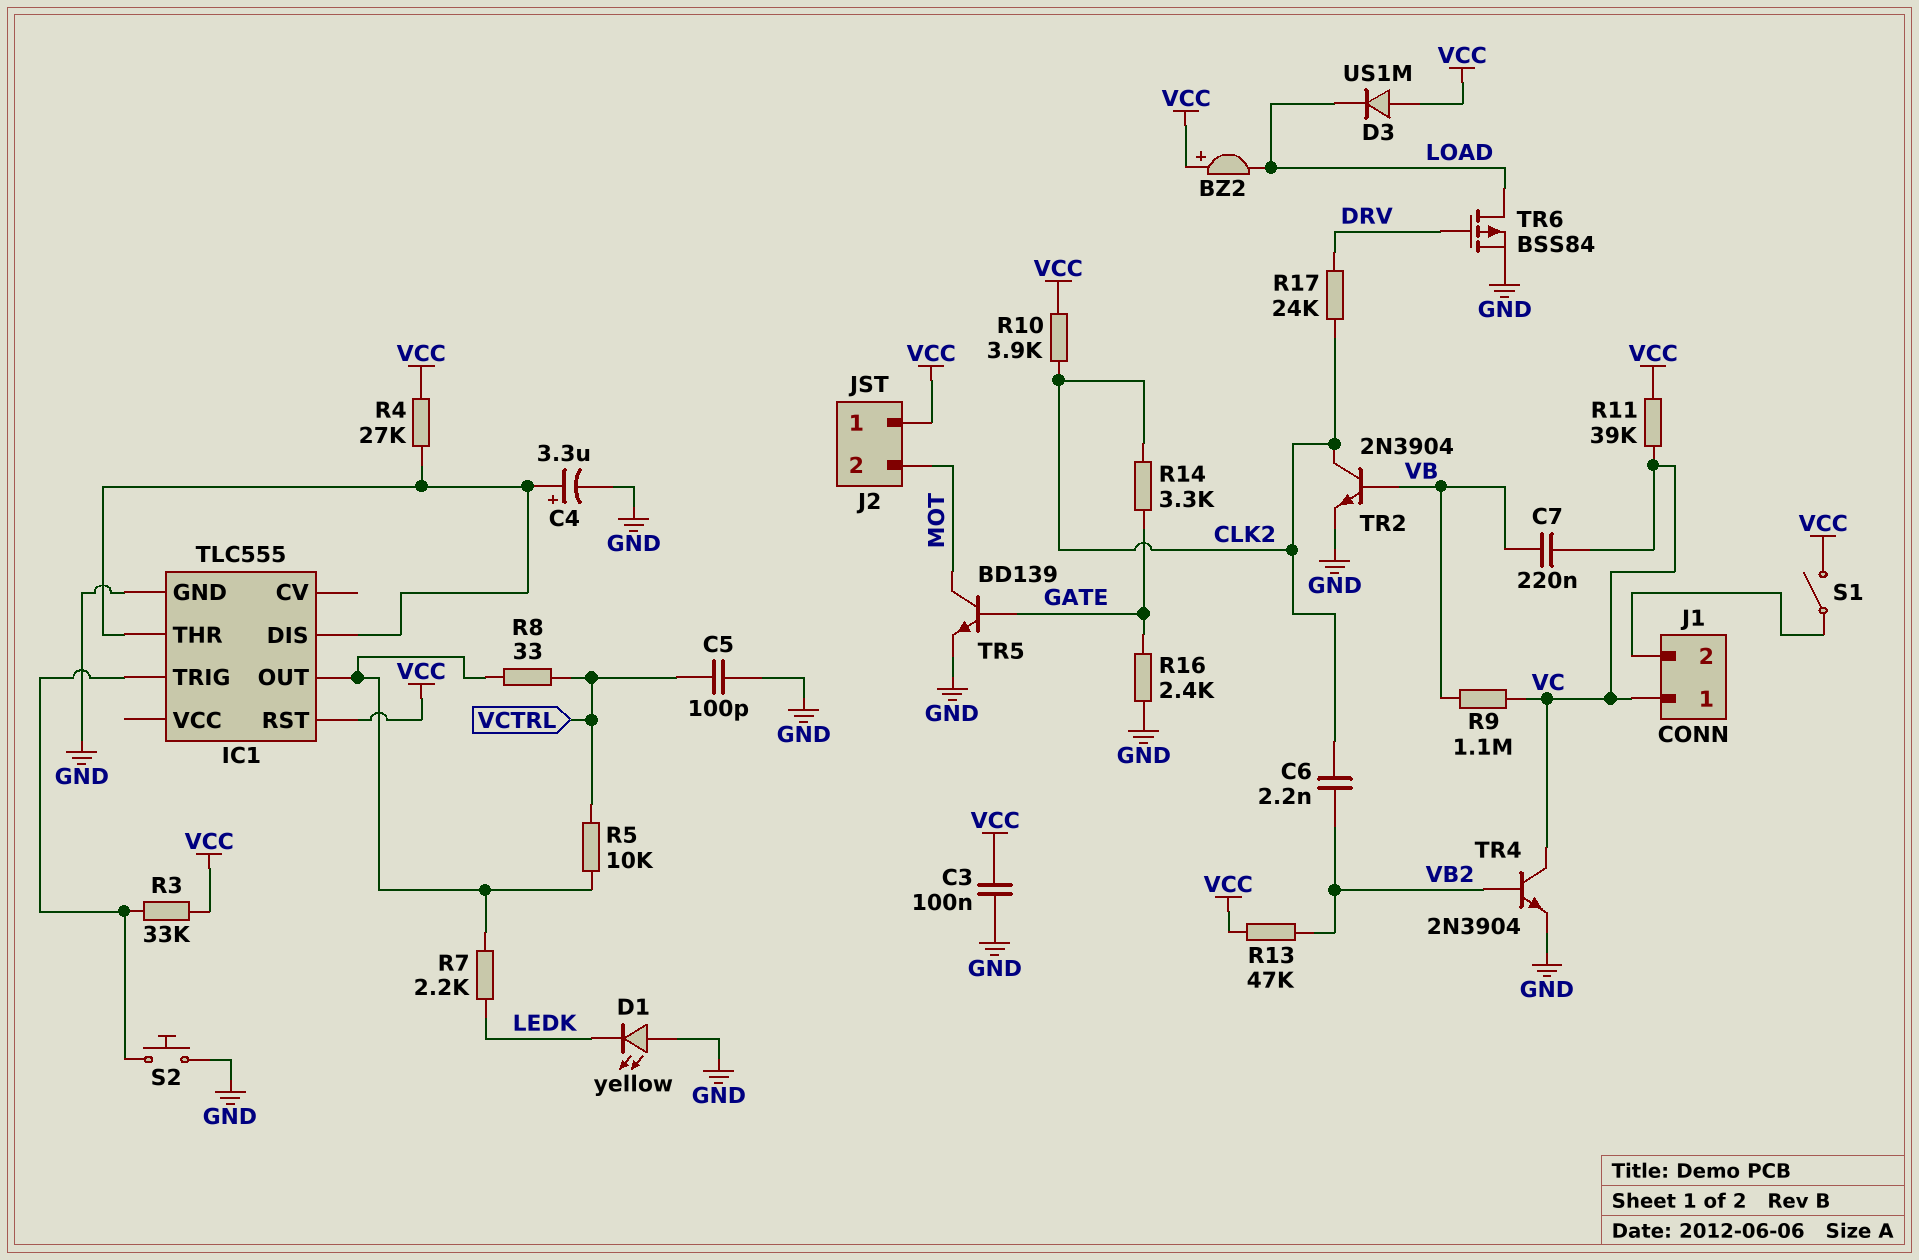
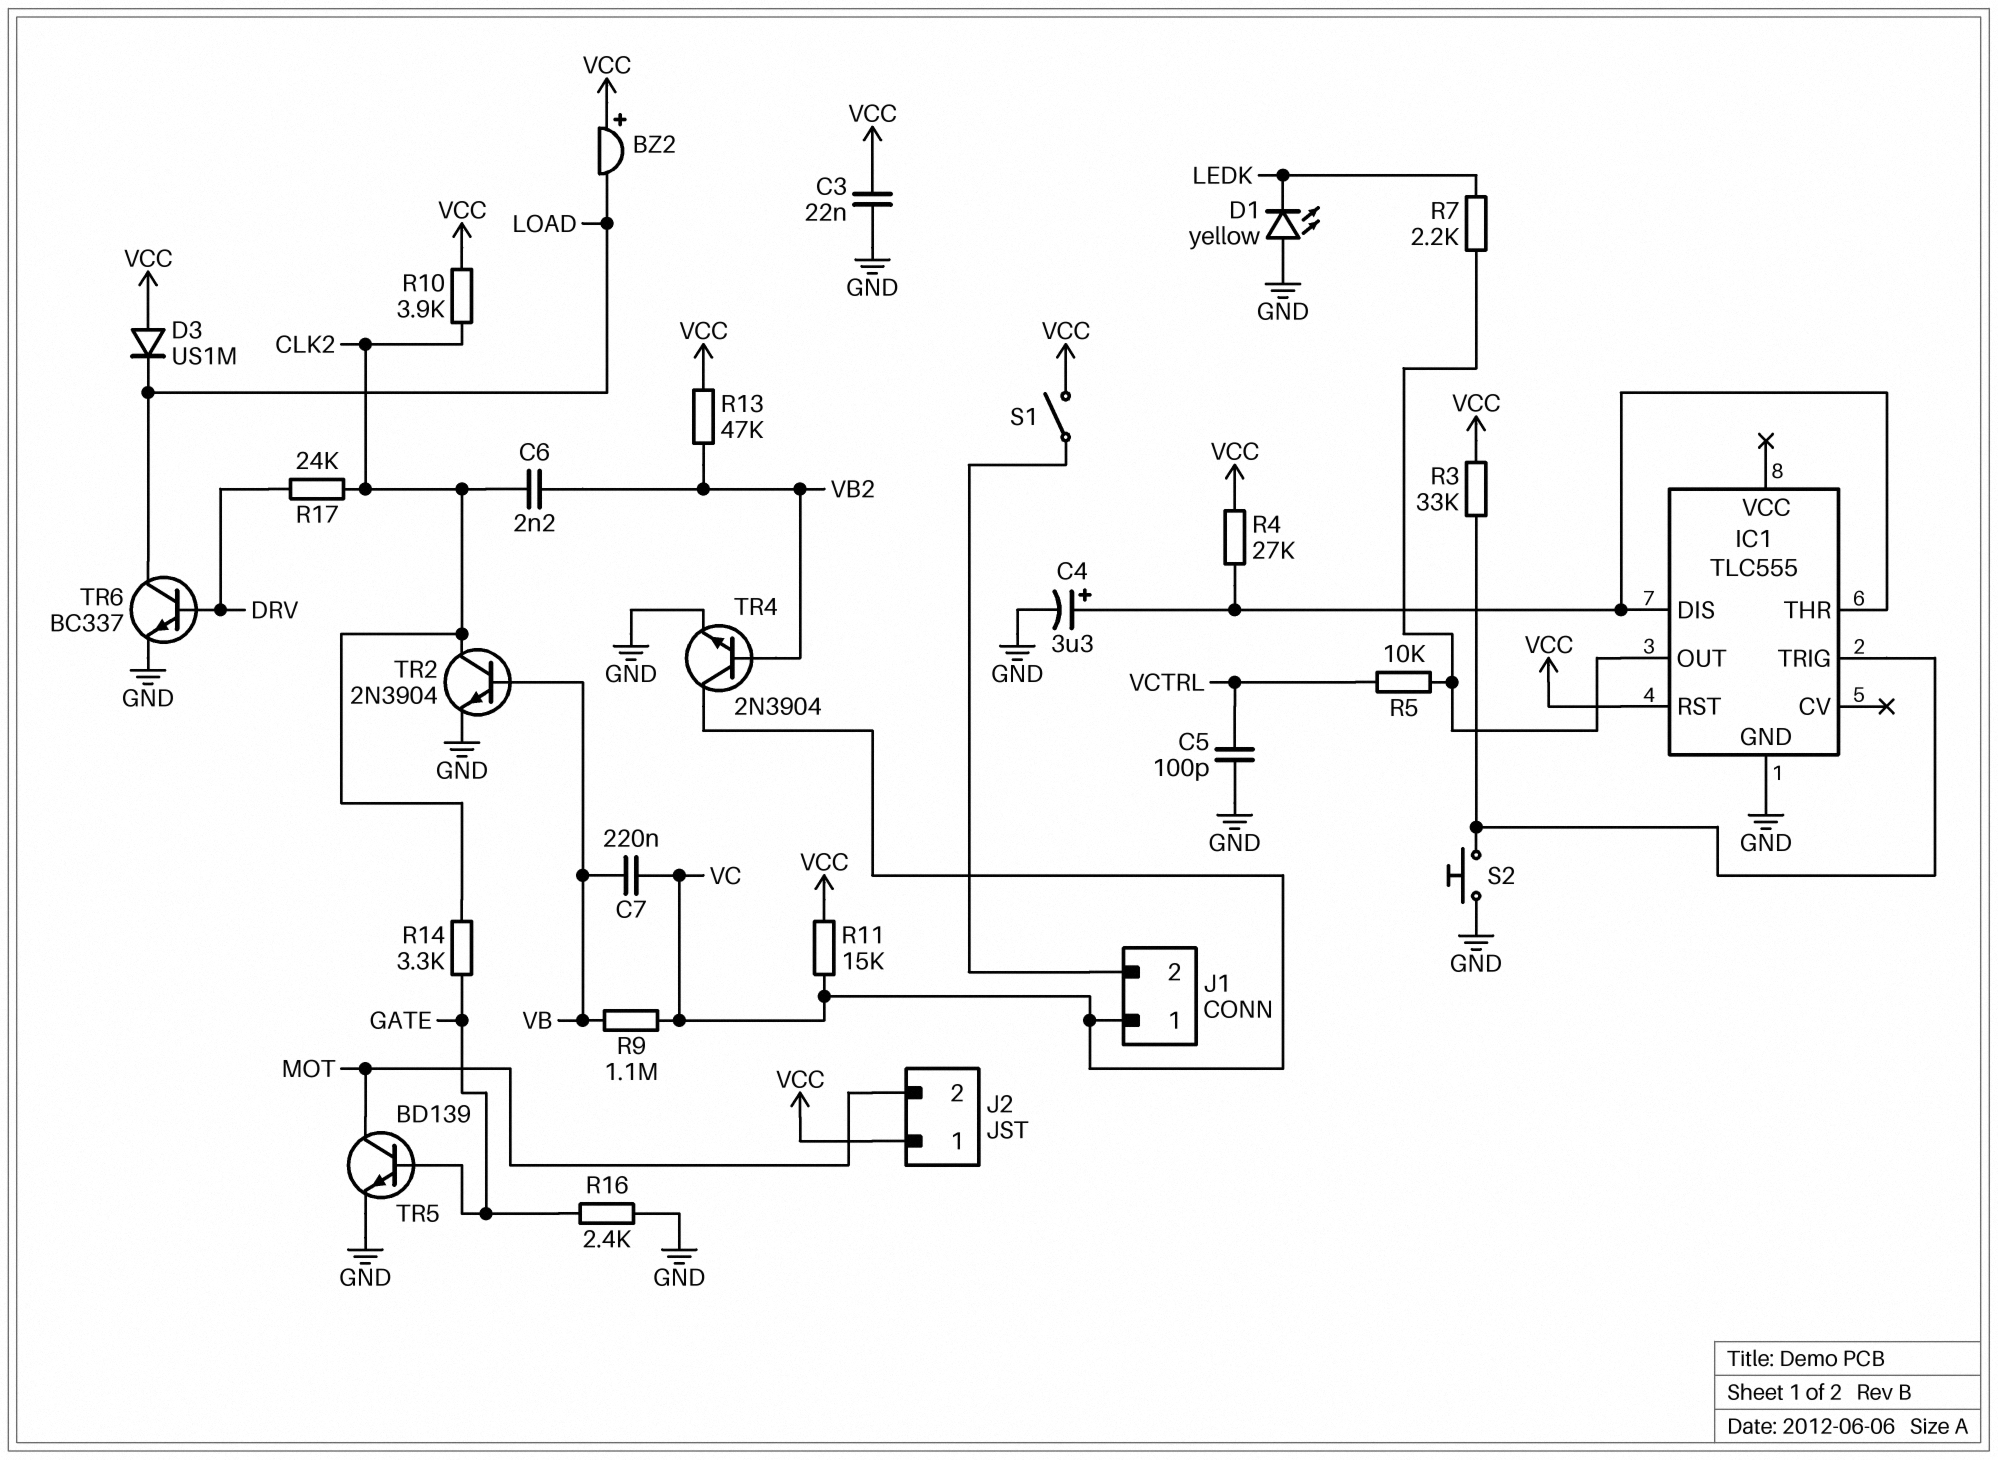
C3: 100nF (GND, VCC) -> 22nF (GND, VCC)
R8: 33 (IC1/OUT, VCTRL) -> none
R11: 39k (VC, VCC) -> 15k (VC, VCC)
TR6: PMOS BSS84 (G DRV, D LOAD, S GND) -> NPN BC337 (B DRV, C LOAD, E GND)

